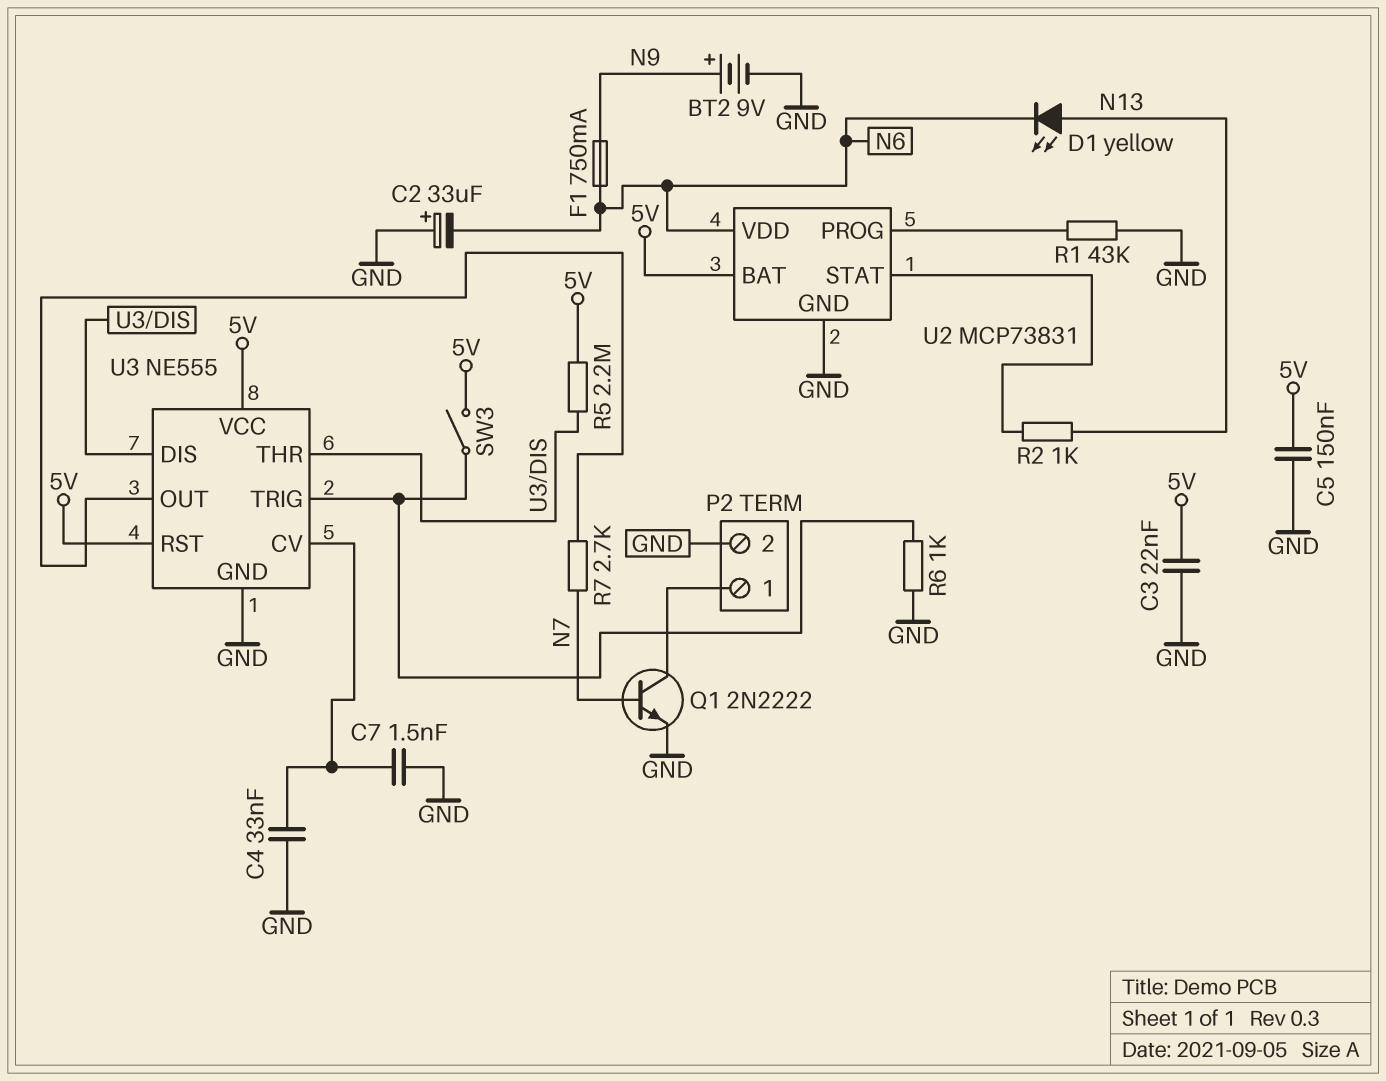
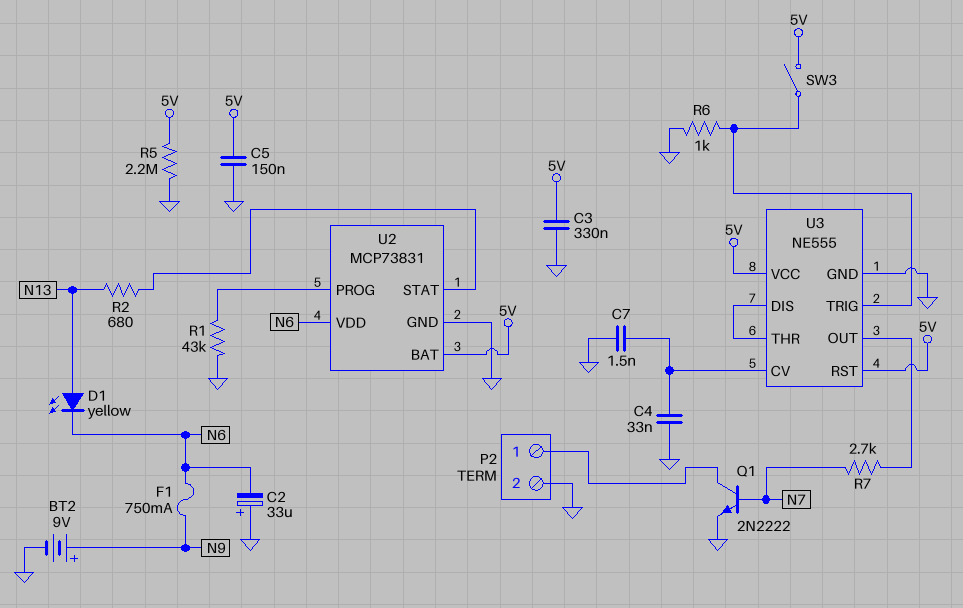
C3: 22nF (5V, GND) -> 330nF (5V, GND)
R2: 1k (N13, U2/STAT) -> 680 (N13, U2/STAT)
R5: 2.2M (5V, U3/DIS) -> 2.2M (5V, GND)

